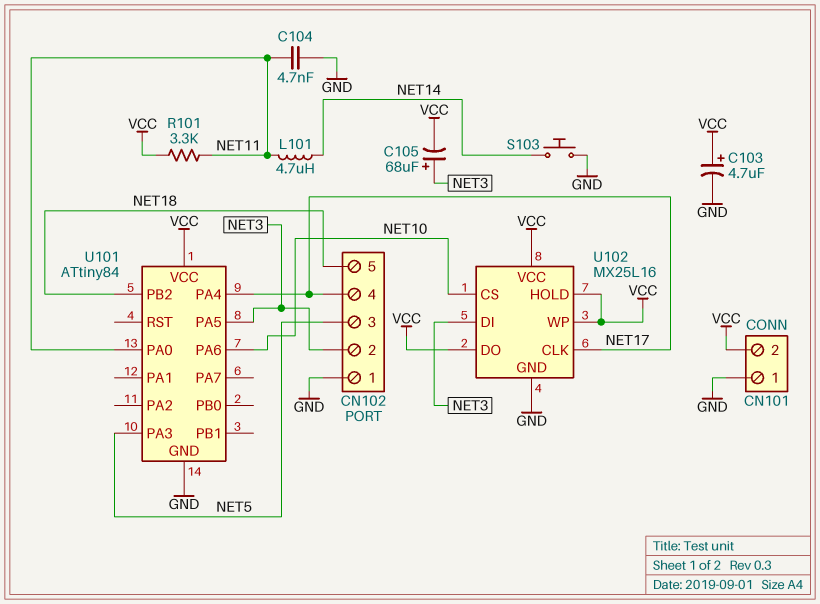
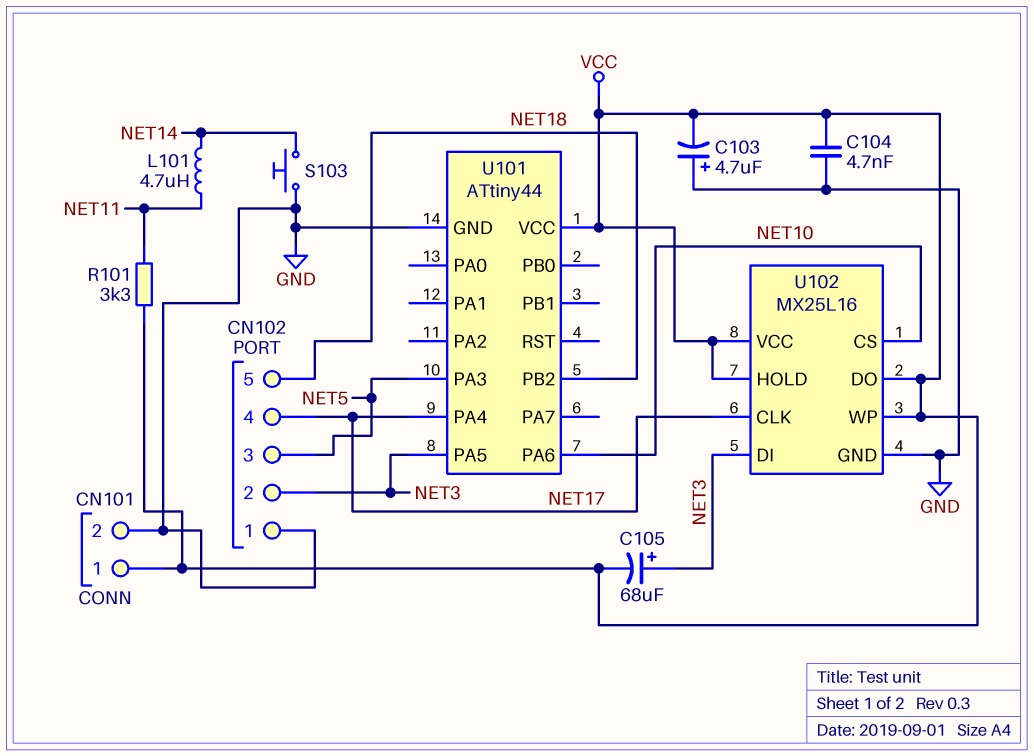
C103: 4.7uF (plus VCC, minus GND) -> 4.7uF (plus GND, minus VCC)
C104: 4.7nF (GND, NET11) -> 4.7nF (GND, VCC)
CN101 pin 1: GND -> VCC
CN101 pin 2: VCC -> GND
U101: ATtiny84 -> ATtiny44
U101 pin PA0: NET11 -> none

